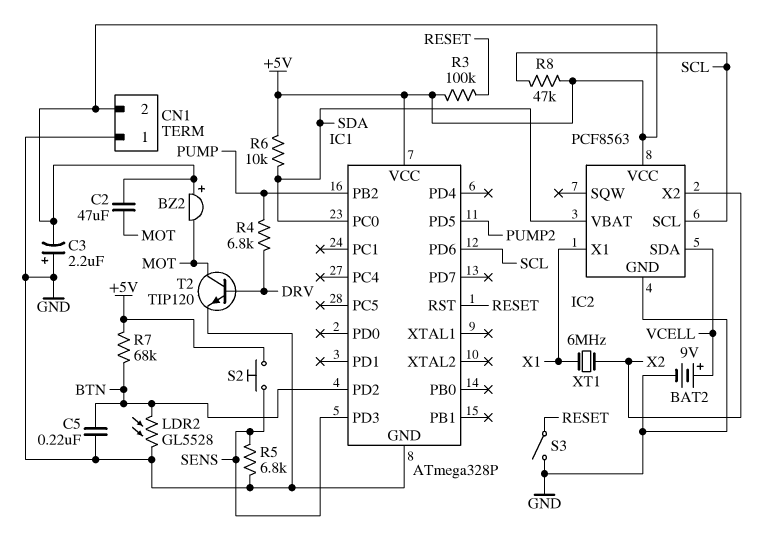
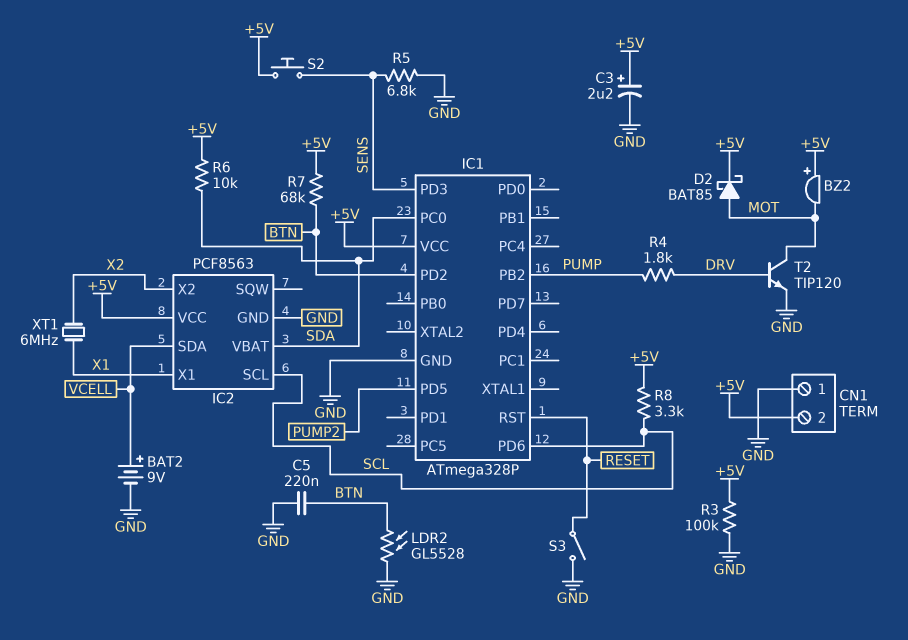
C2: 47uF (+5V, MOT) -> none
C3: 2.2uF (plus GND, minus +5V) -> 2.2uF (plus +5V, minus GND)
D2: none -> schottky BAT85 (A MOT, K +5V)
R3: 100k (+5V, RESET) -> 100k (+5V, GND)
R4: 6.8k (DRV, PUMP) -> 1.8k (DRV, PUMP)
R8: 47k (+5V, SCL) -> 3.3k (+5V, SCL)

